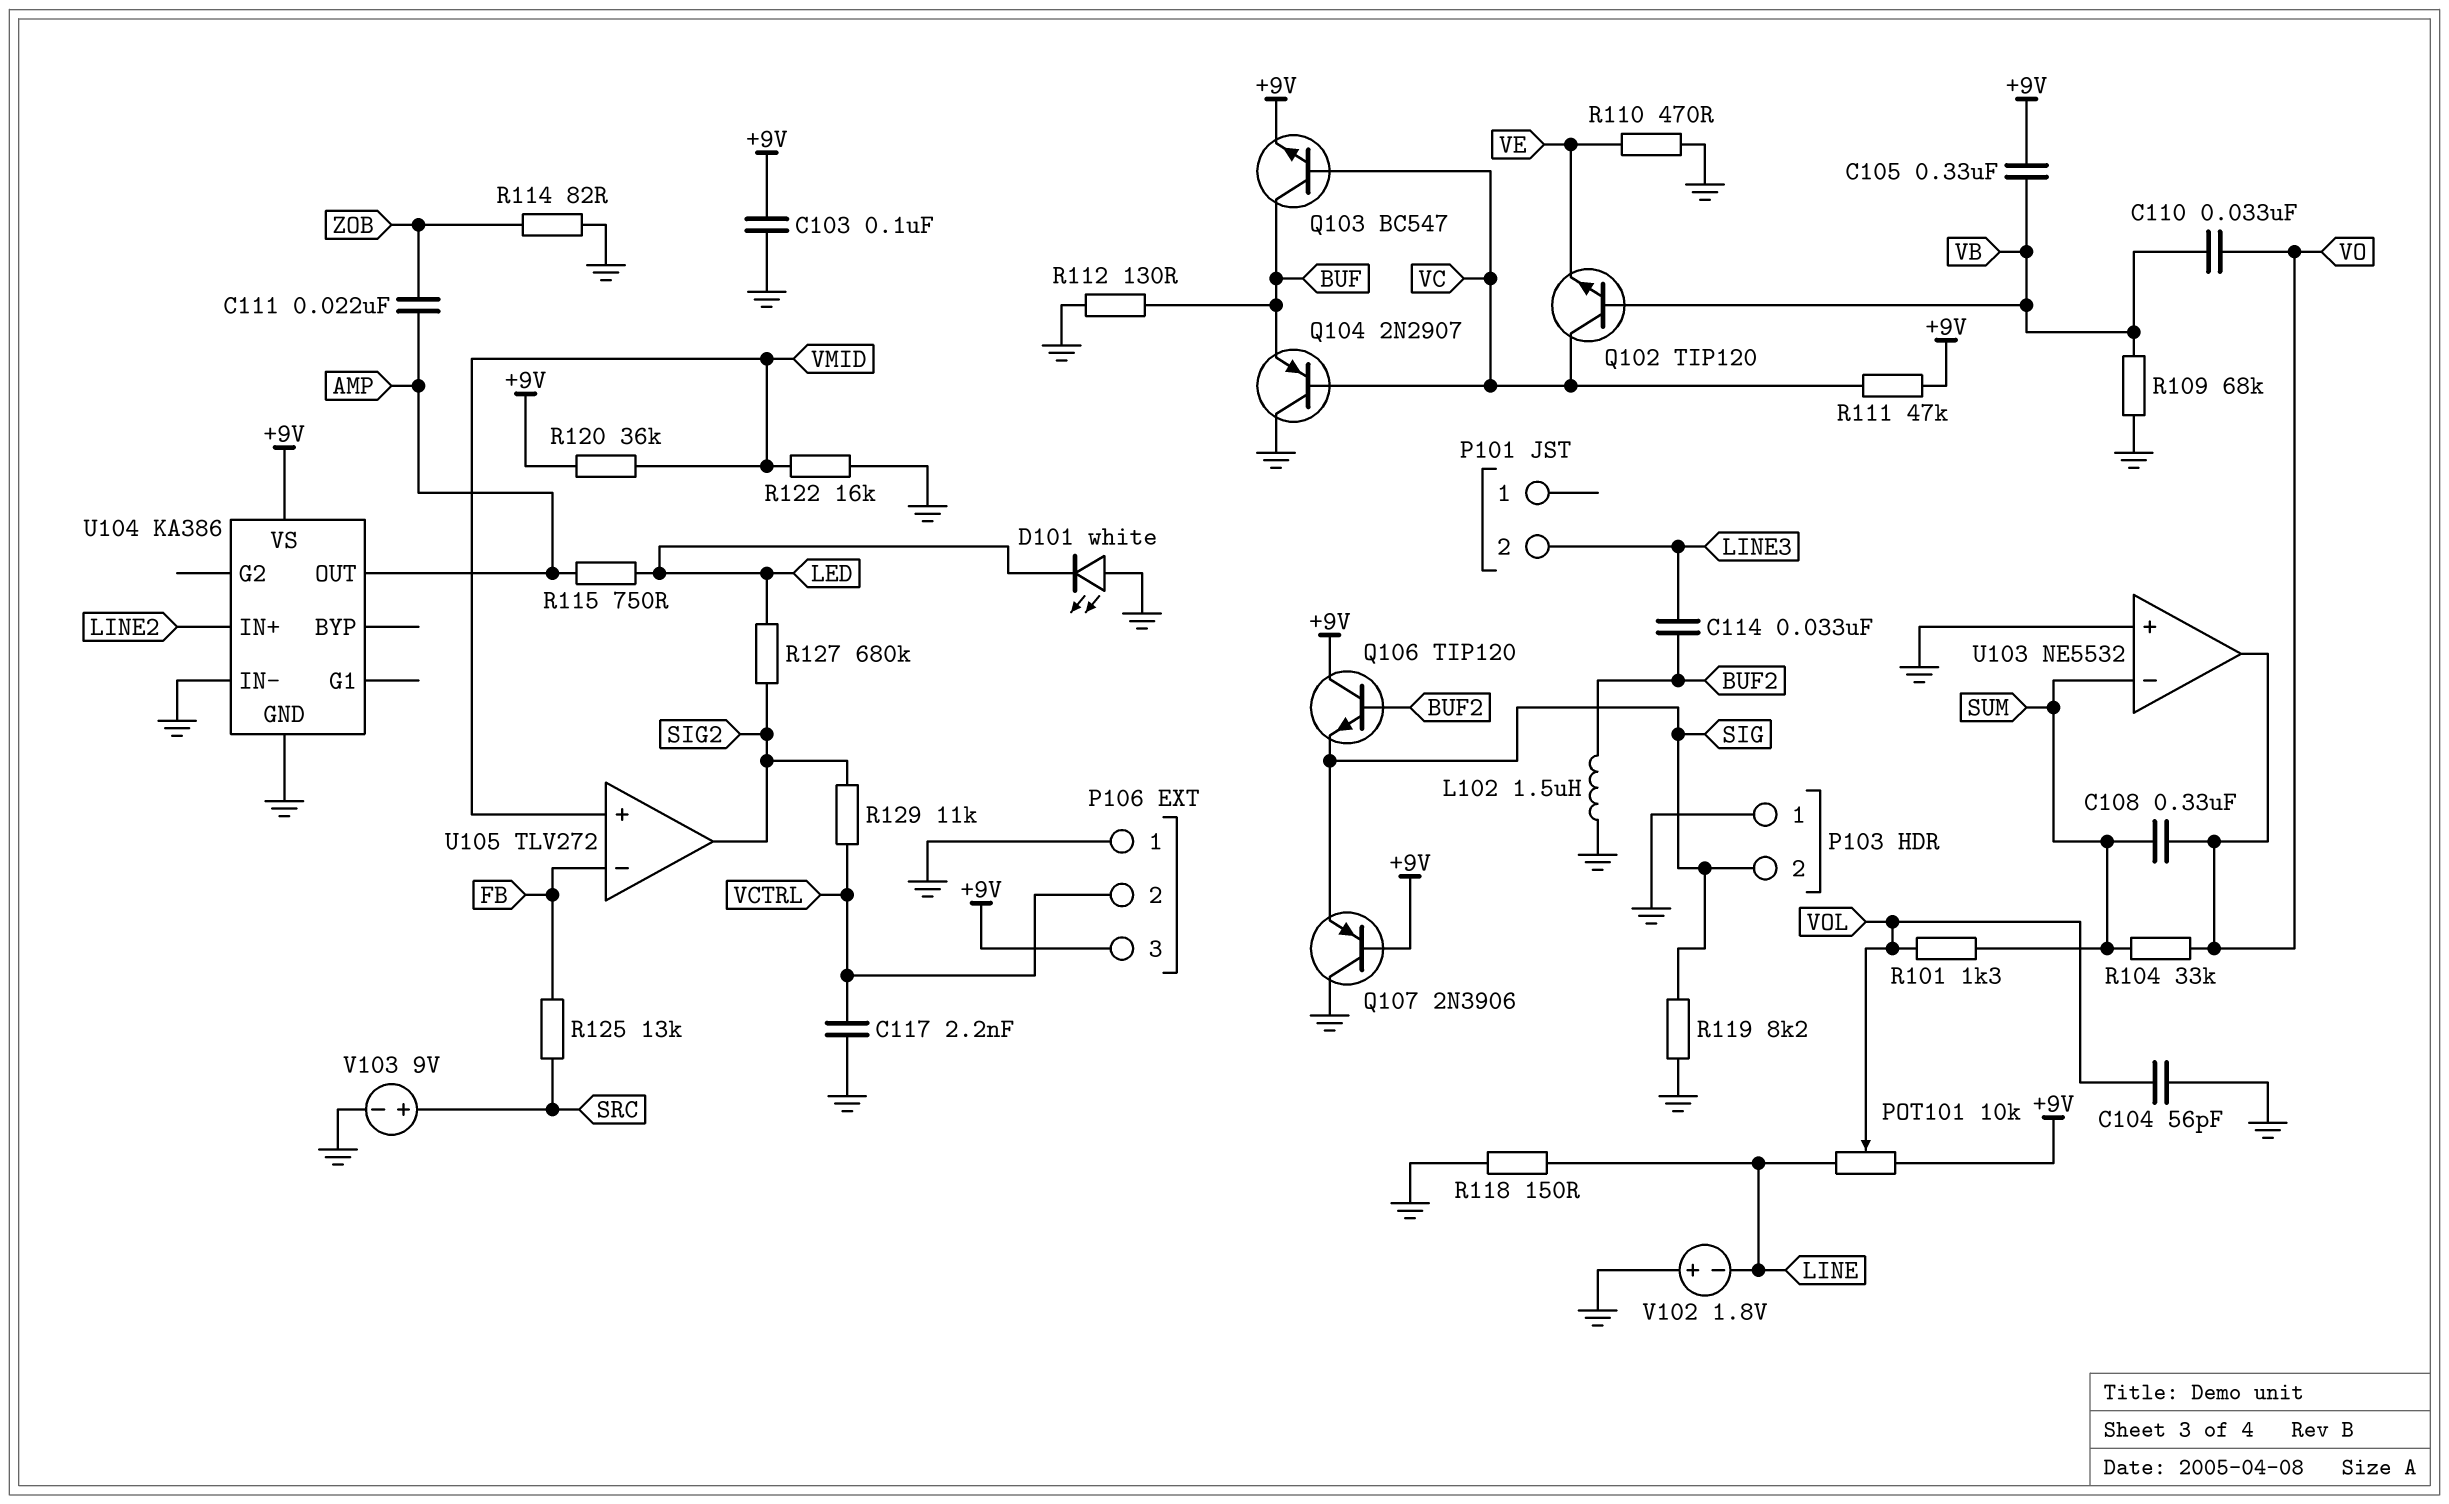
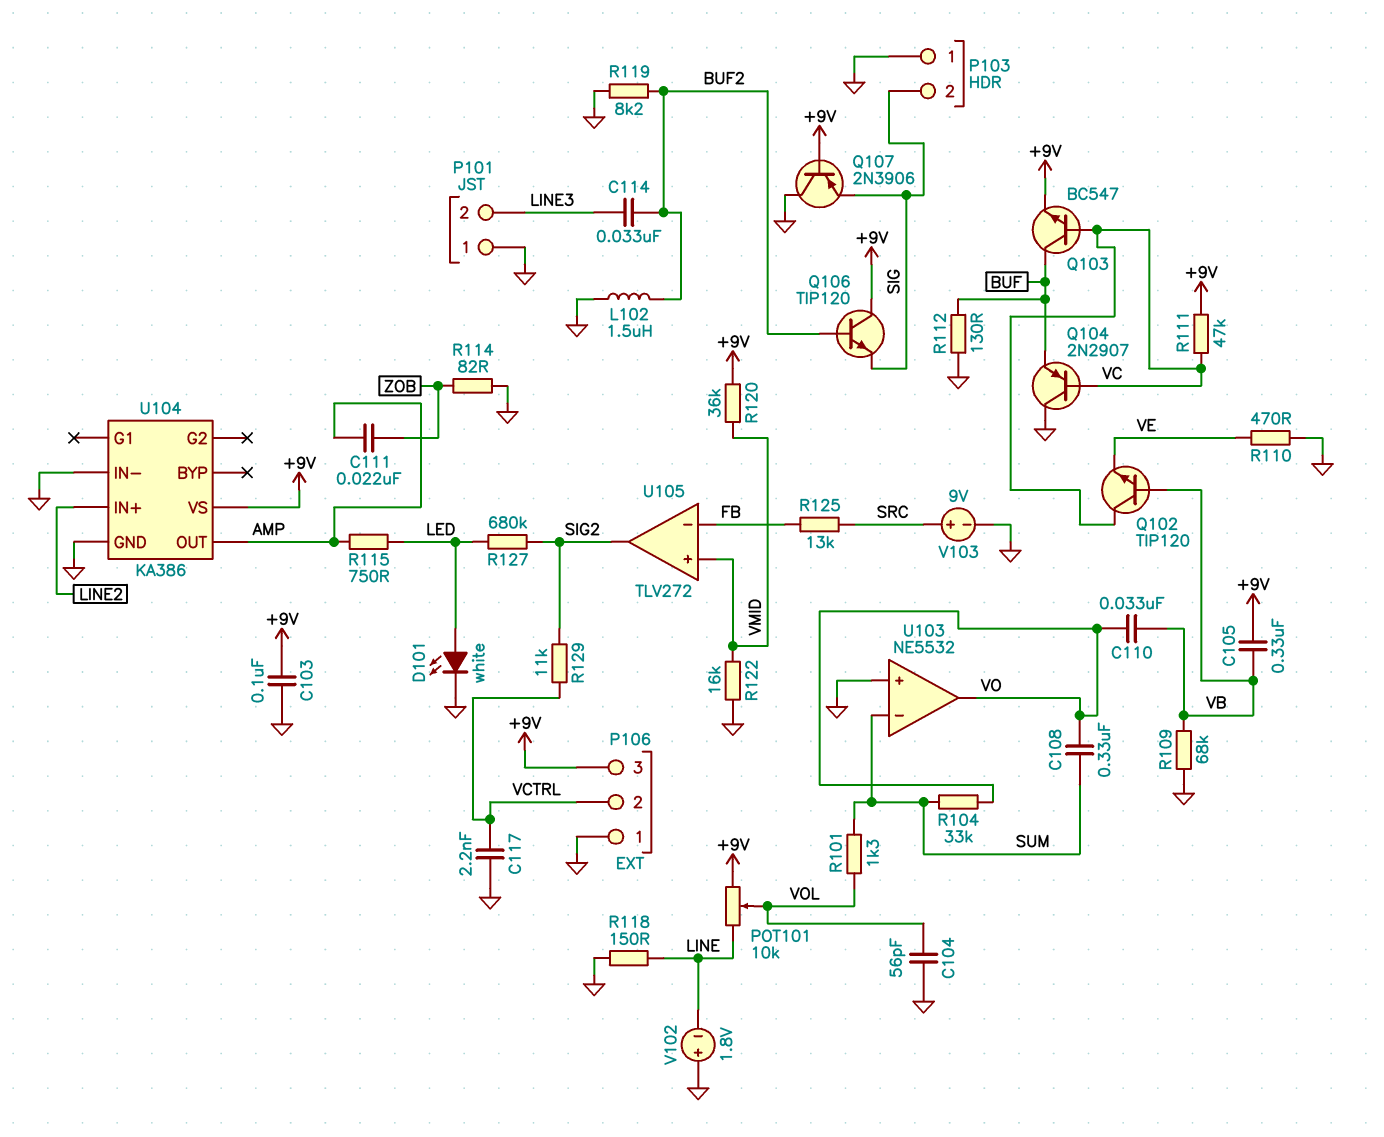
D101: LED white (A GND, K LED) -> LED white (A LED, K GND)
P101 pin 1: none -> GND
R119: 8.2k (GND, SIG) -> 8.2k (BUF2, GND)

